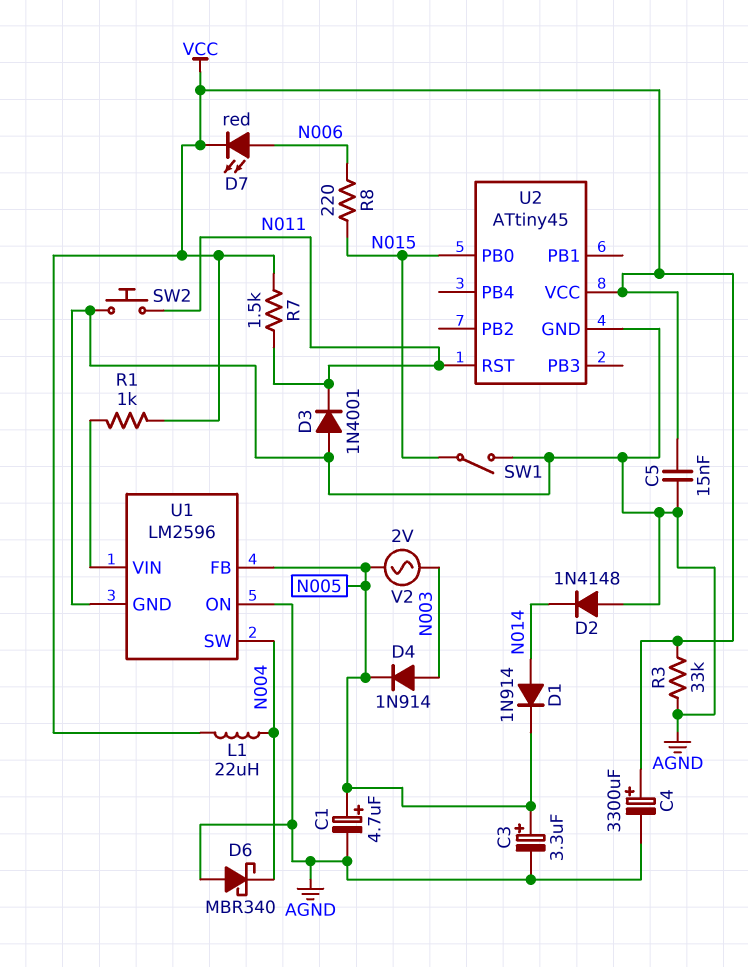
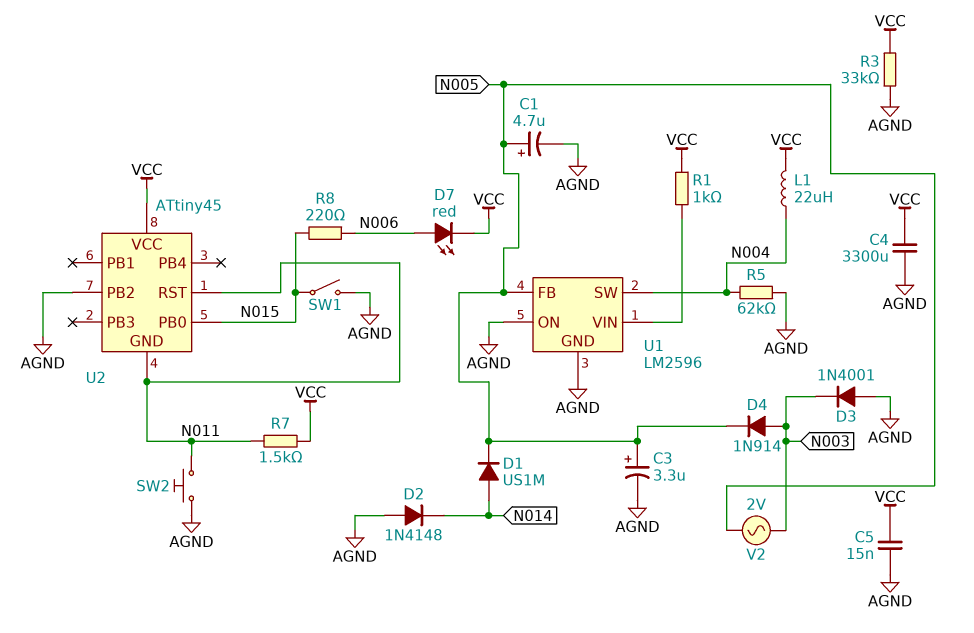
C4: 3300uF (plus VCC, minus AGND) -> 3300uF (AGND, VCC)
D1: diode 1N914 (A N014, K N005) -> diode US1M (A N014, K N005)
D3: diode 1N4001 (A AGND, K N011) -> diode 1N4001 (A AGND, K N003)
D6: schottky MBR340 (A AGND, K N004) -> none
R5: none -> 62k (AGND, N004)
U2 pin GND: AGND -> N011
U2 pin PB2: none -> AGND

